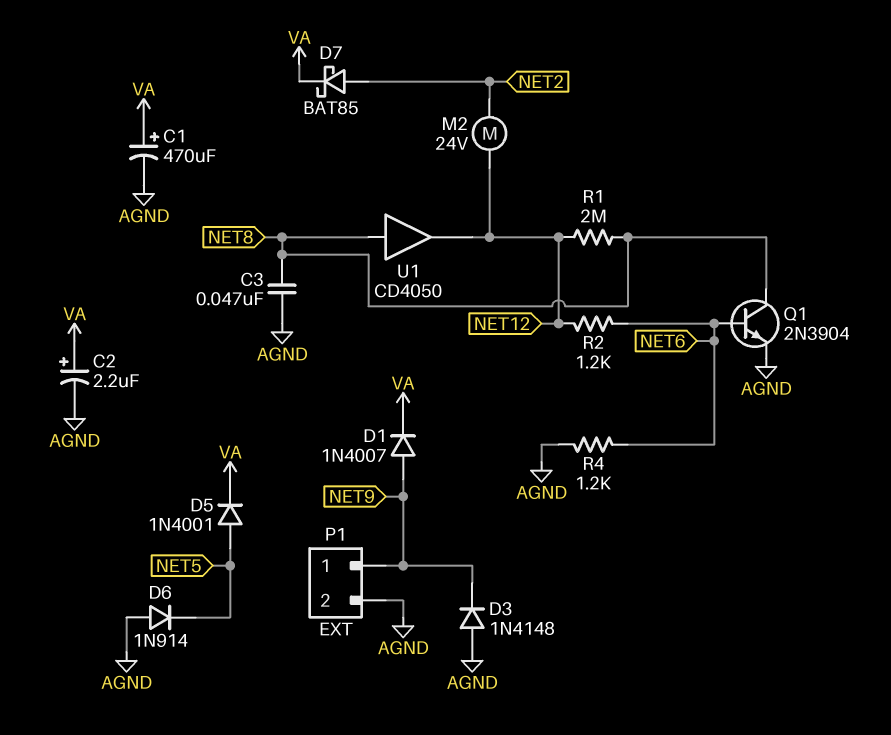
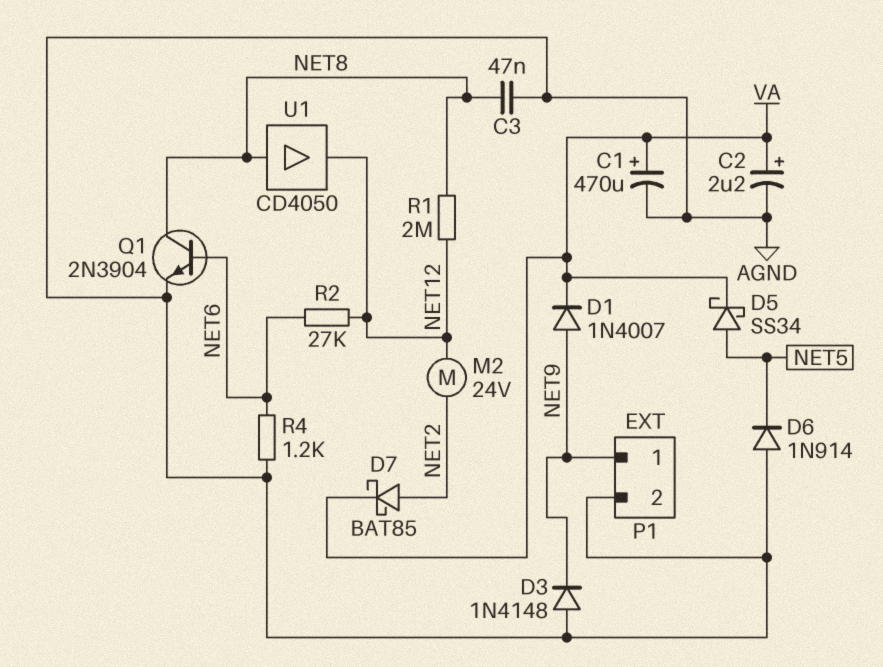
D5: diode 1N4001 (A NET5, K VA) -> schottky SS34 (A NET5, K VA)
R2: 1.2k (NET6, NET12) -> 27k (NET6, NET12)

